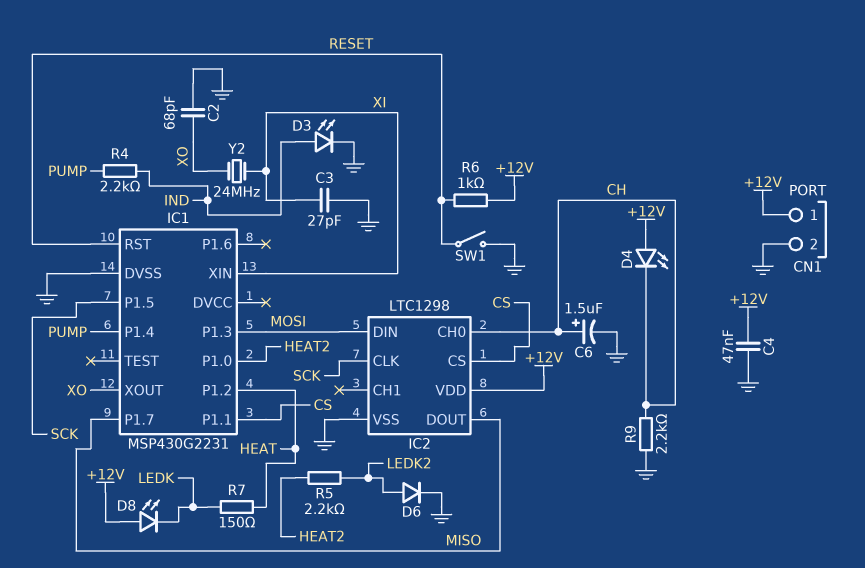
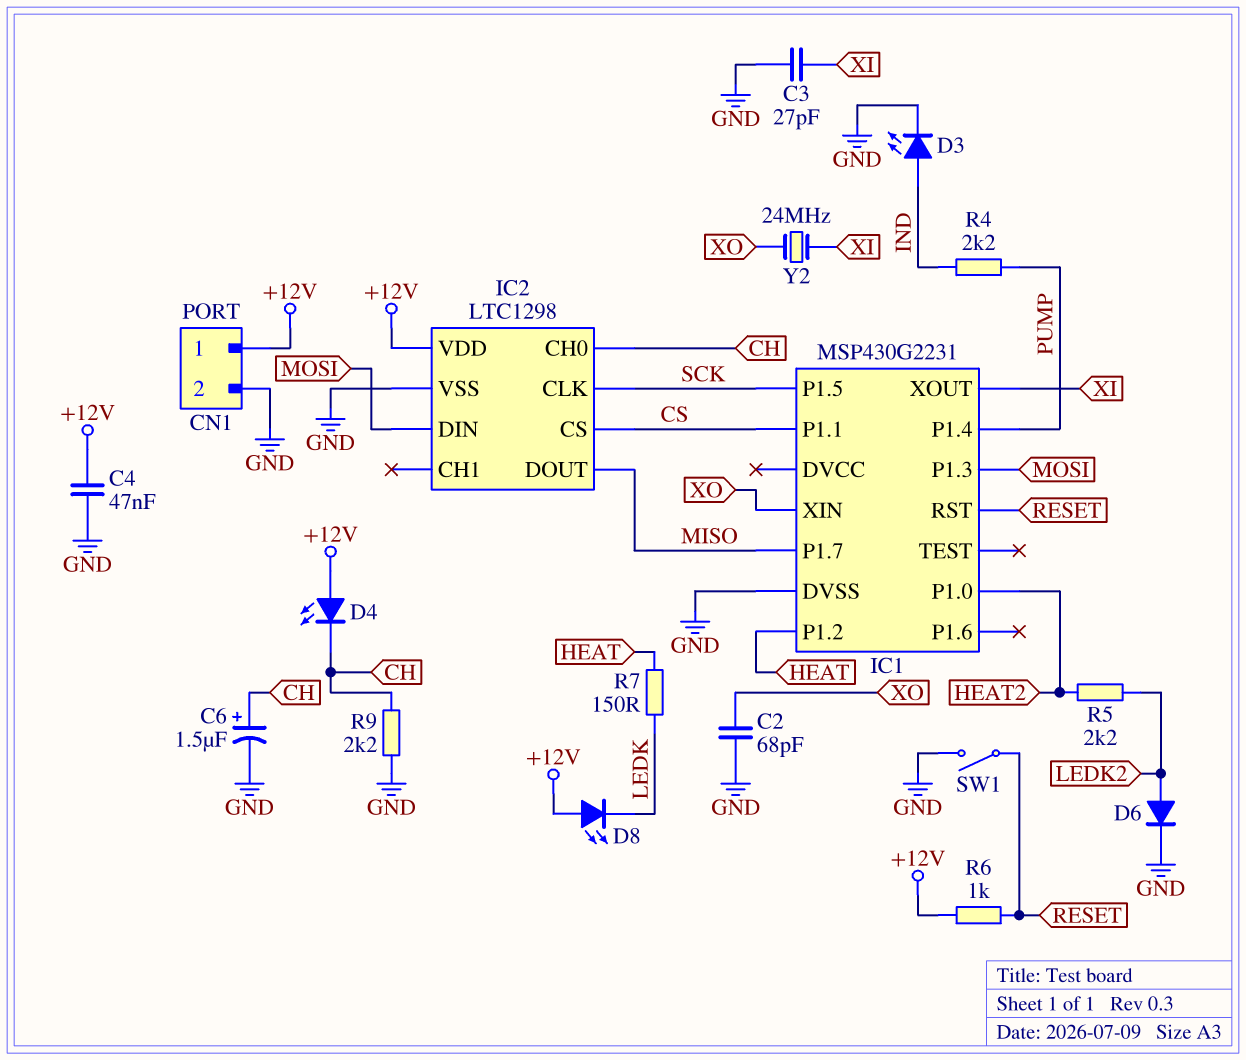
IC1 pin XIN: XI -> XO
IC1 pin XOUT: XO -> XI

